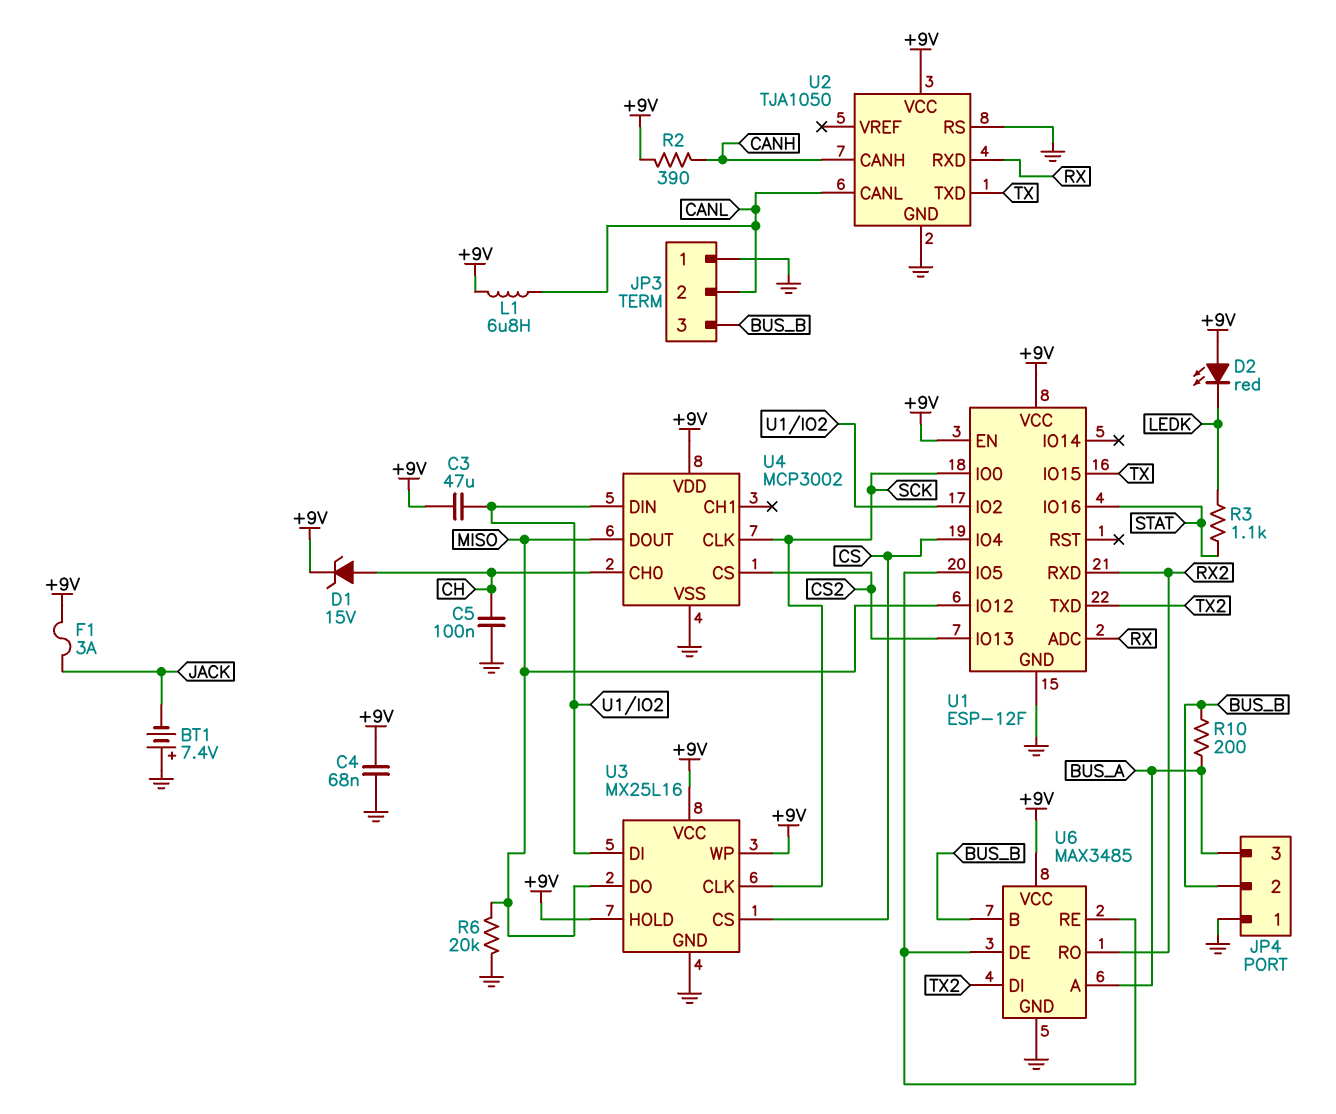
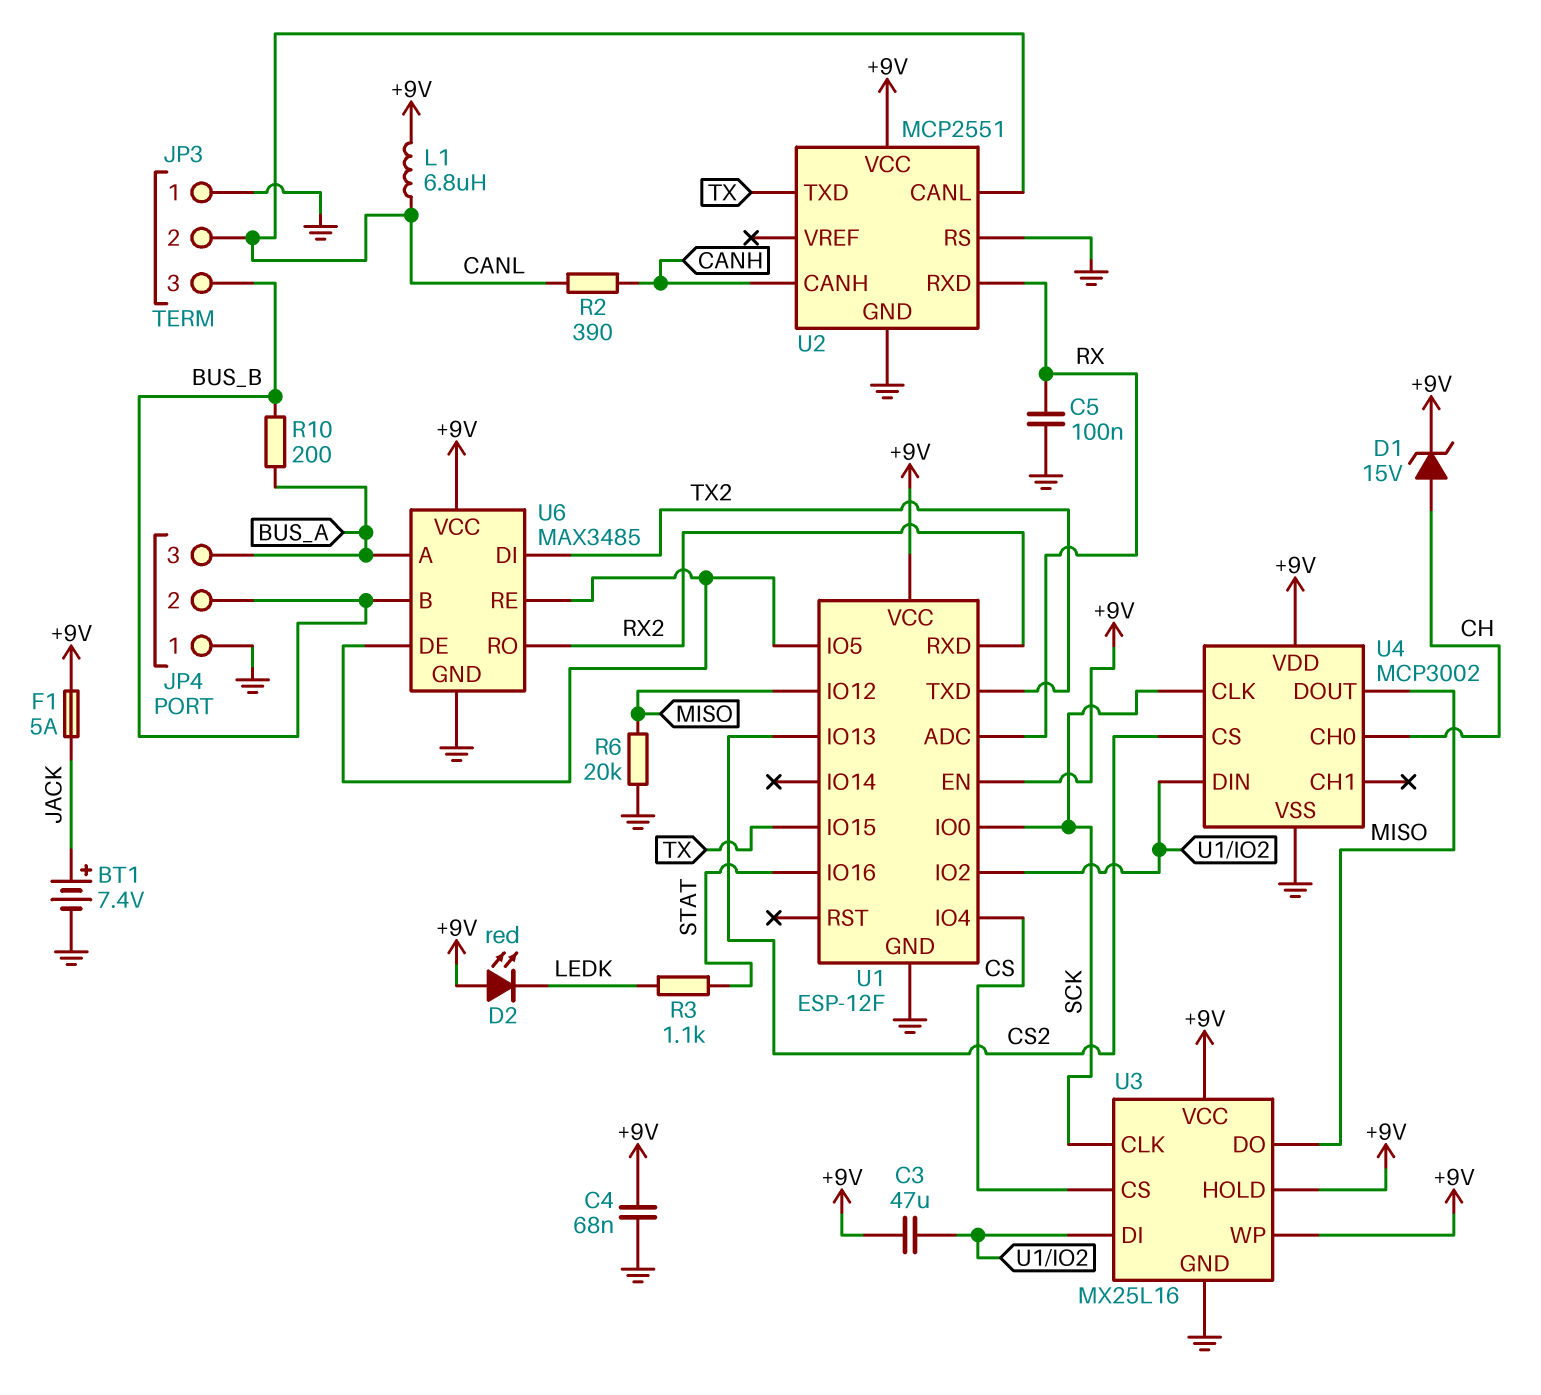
BT1: 7.4V (plus GND, minus JACK) -> 7.4V (plus JACK, minus GND)
C5: 100nF (CH, GND) -> 100nF (GND, RX)
F1: 3A (+9V, JACK) -> 5A (+9V, JACK)
R2: 390 (+9V, CANH) -> 390 (CANH, CANL)
U2: TJA1050 -> MCP2551

